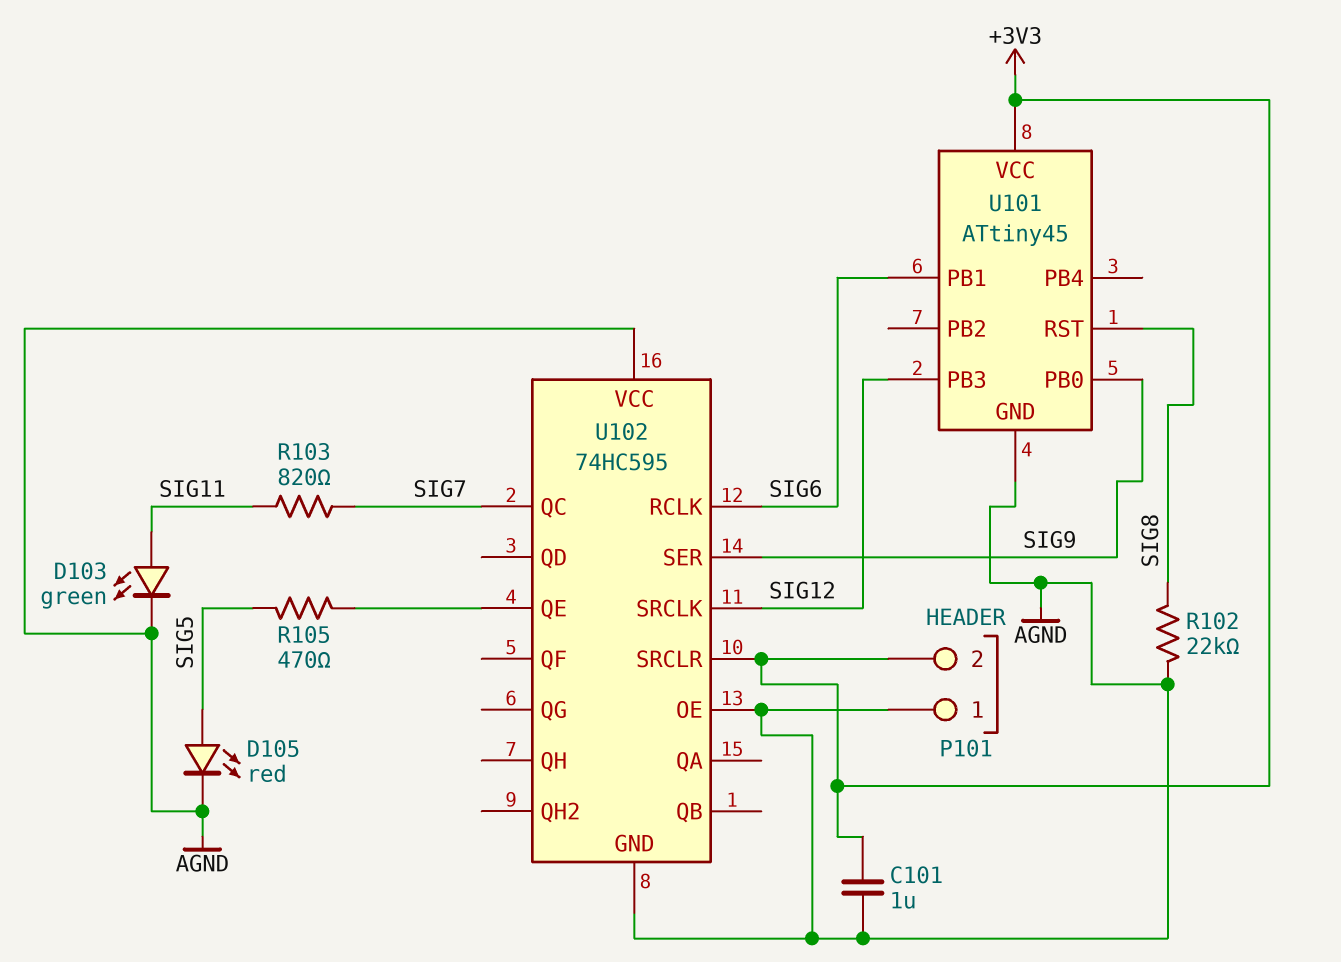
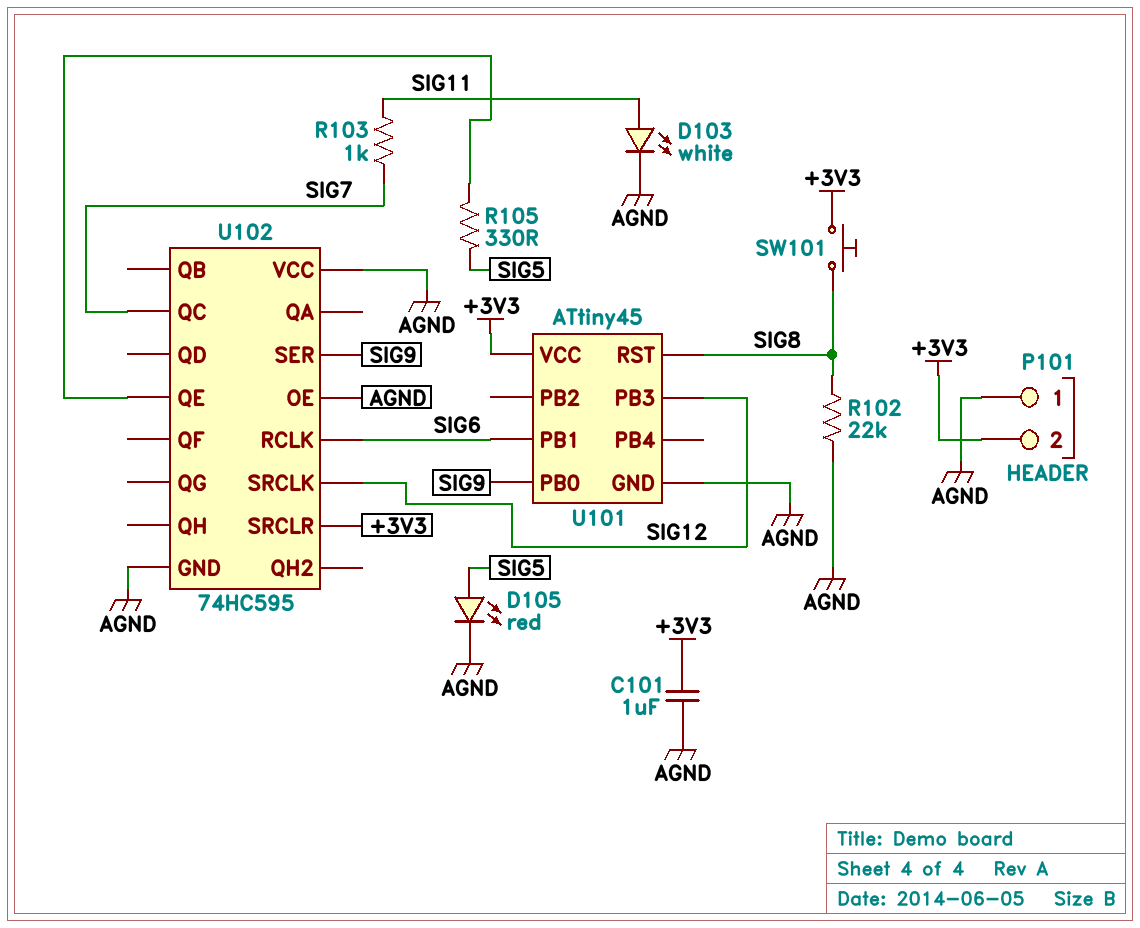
D103: LED green (A SIG11, K AGND) -> LED white (A SIG11, K AGND)
R103: 820 (SIG7, SIG11) -> 1k (SIG7, SIG11)
R105: 470 (SIG5, U102/QE) -> 330 (SIG5, U102/QE)
SW101: none -> button (+3V3, SIG8)

